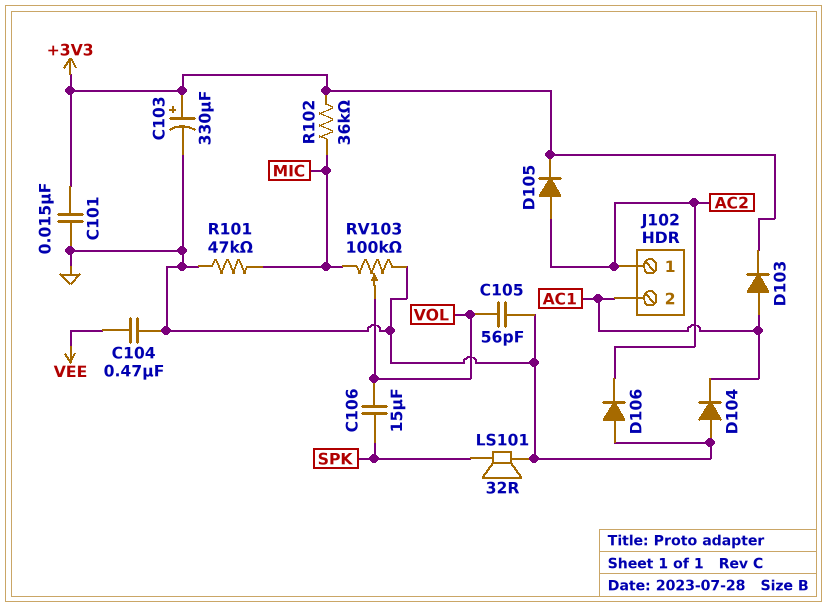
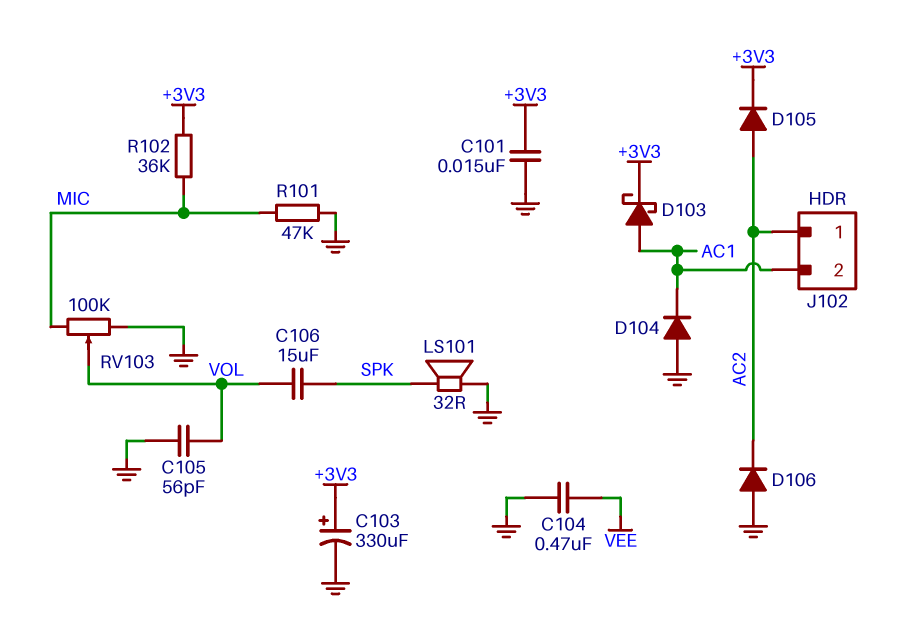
D103: diode (A AC1, K +3V3) -> schottky (A AC1, K +3V3)

